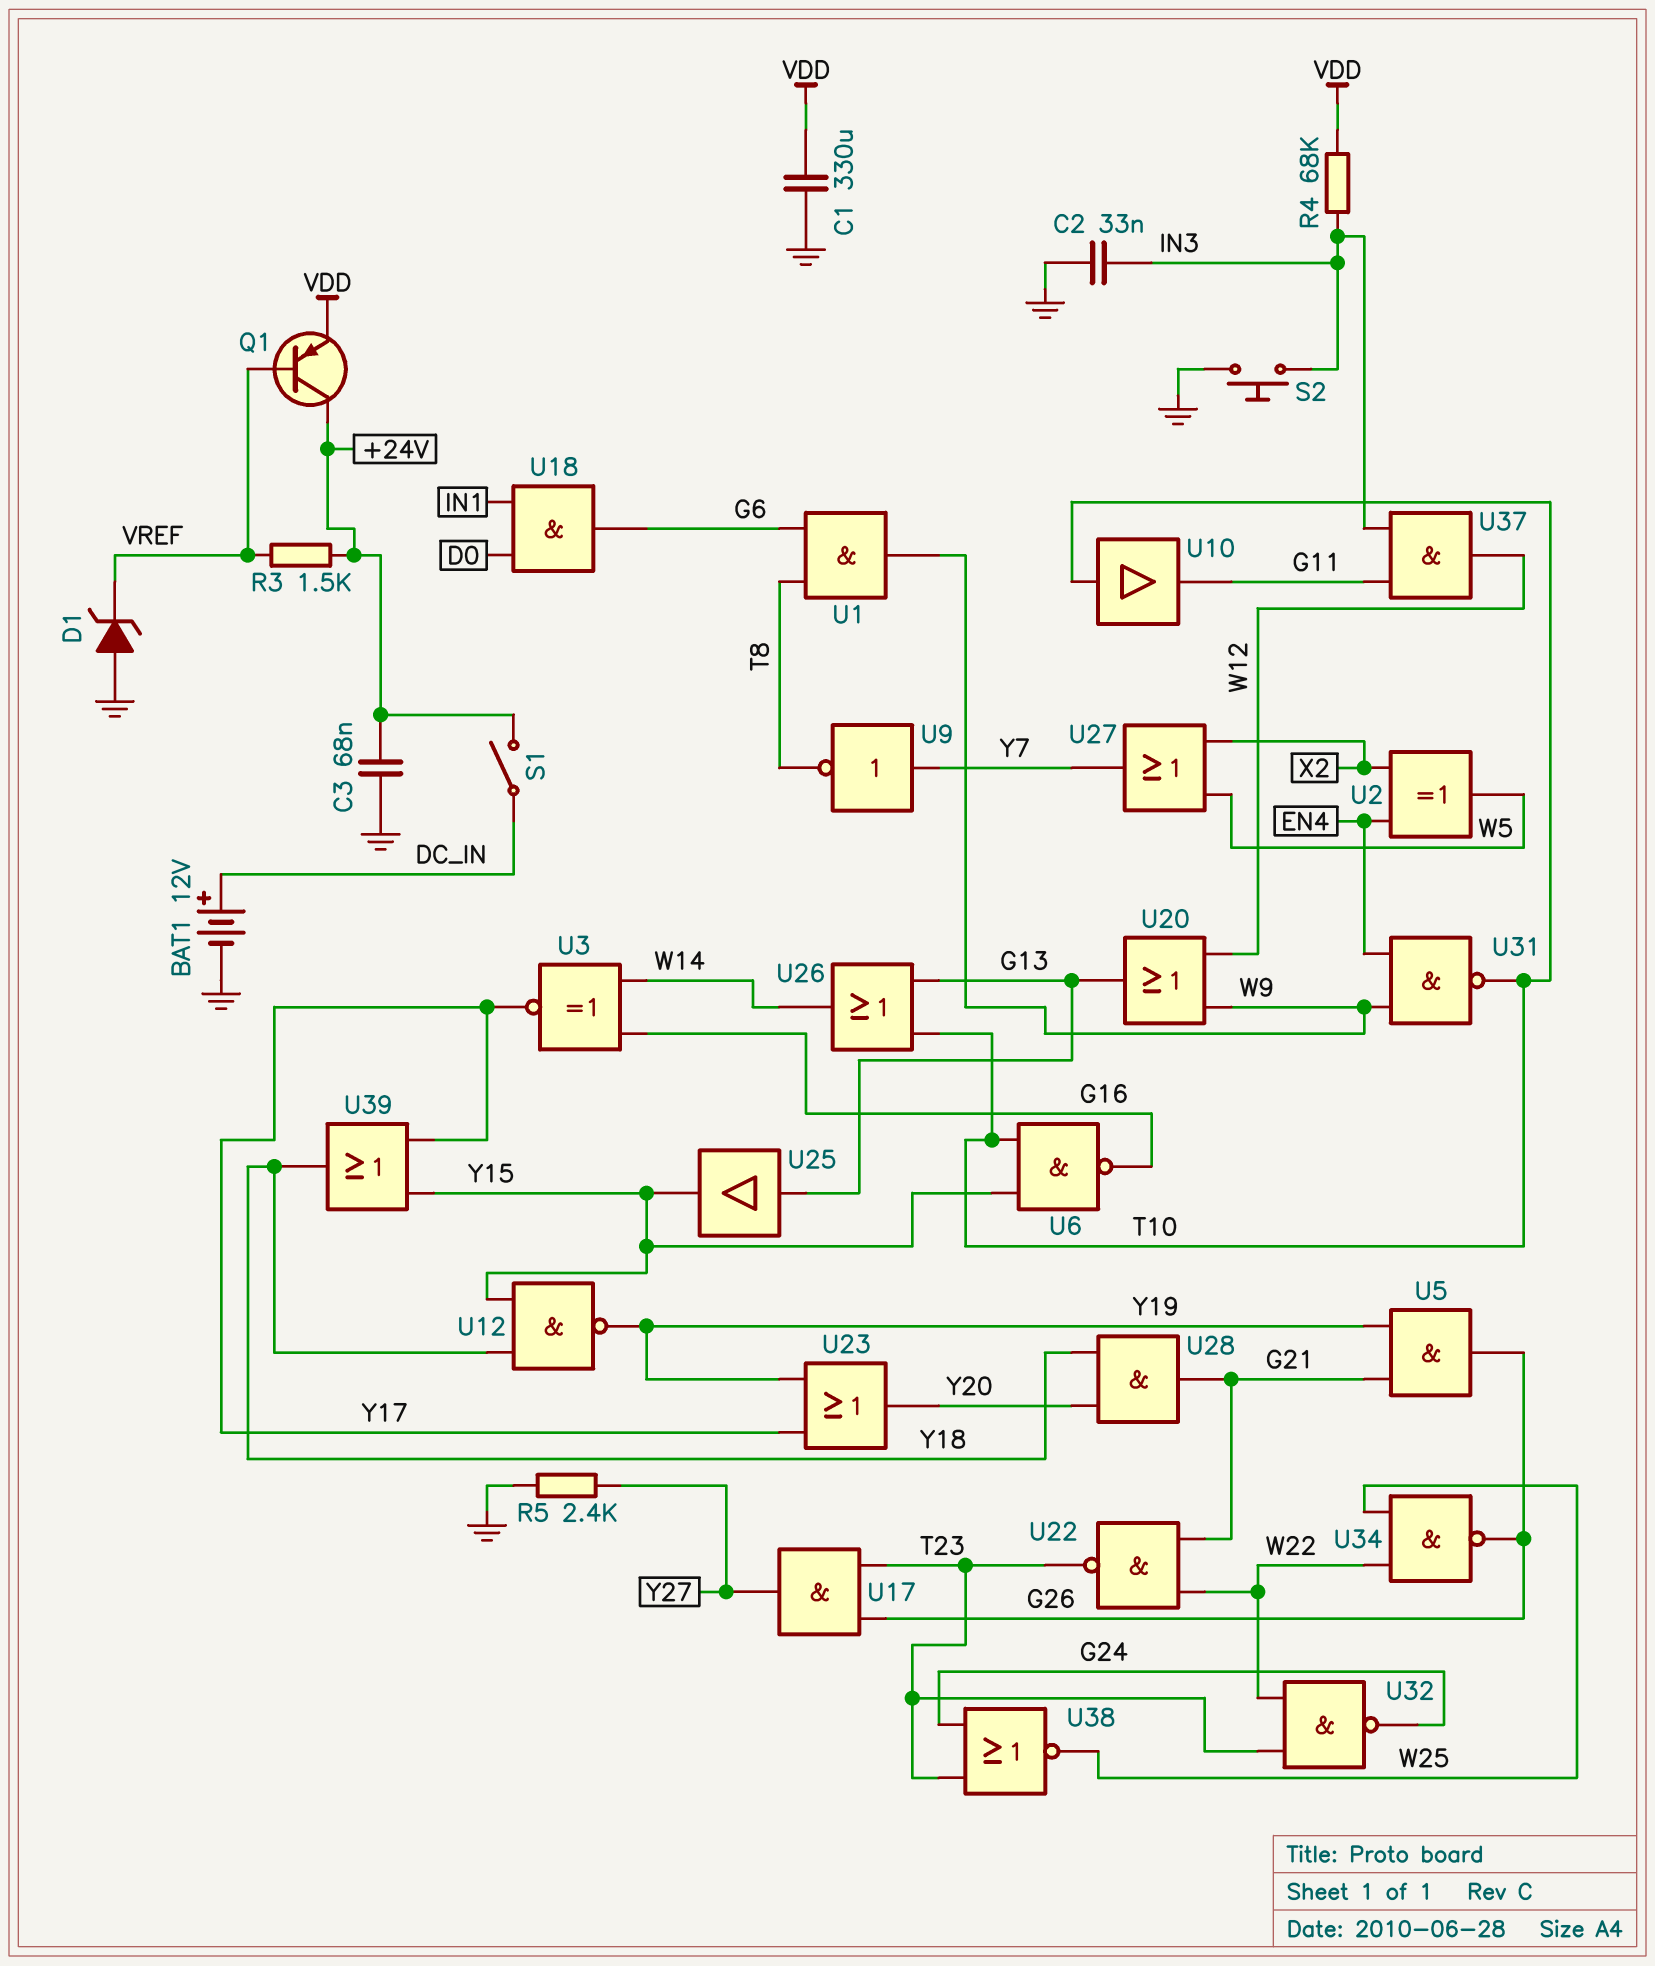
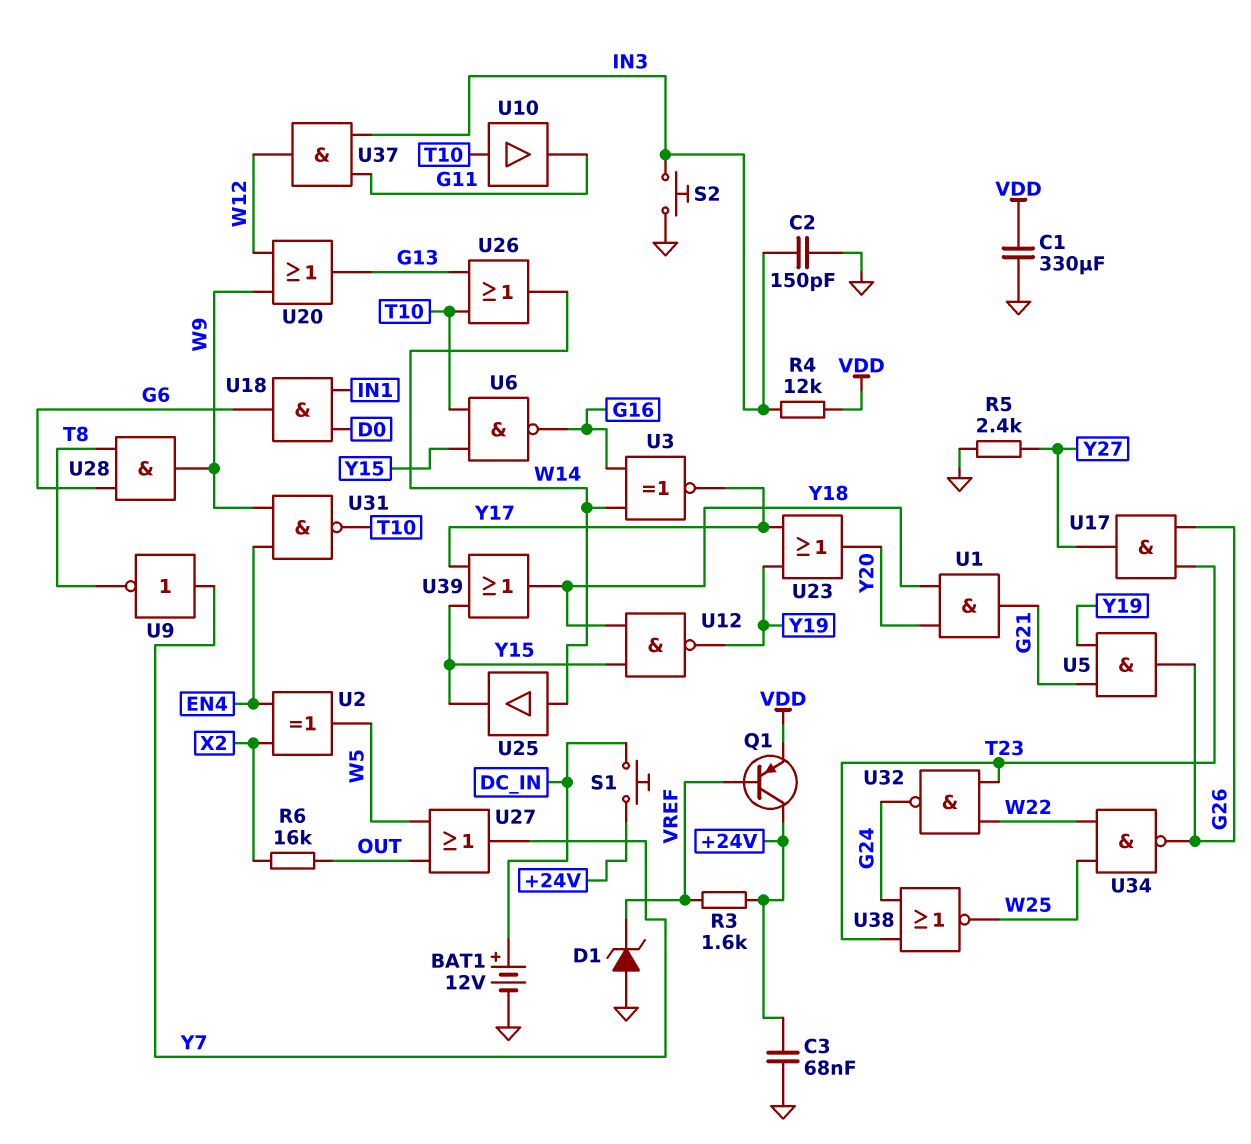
C2: 33nF (GND, IN3) -> 150pF (GND, IN3)
R3: 1.5k (+24V, VREF) -> 1.6k (+24V, VREF)
R4: 68k (IN3, VDD) -> 12k (IN3, VDD)
R6: none -> 16k (OUT, X2)
S1: switch (+24V, DC_IN) -> button (+24V, DC_IN)
U1: AND (in G6, in T8, out W9) -> AND (in Y18, in Y20, out G21)
U22: NAND (in G21, in W22, out T23) -> none
U25: buffer (in G13, out Y15) -> buffer (in W14, out Y15)
U27: OR (in W5, in X2, out Y7) -> OR (in OUT, in W5, out Y7)
U28: AND (in Y18, in Y20, out G21) -> AND (in G6, in T8, out W9)

